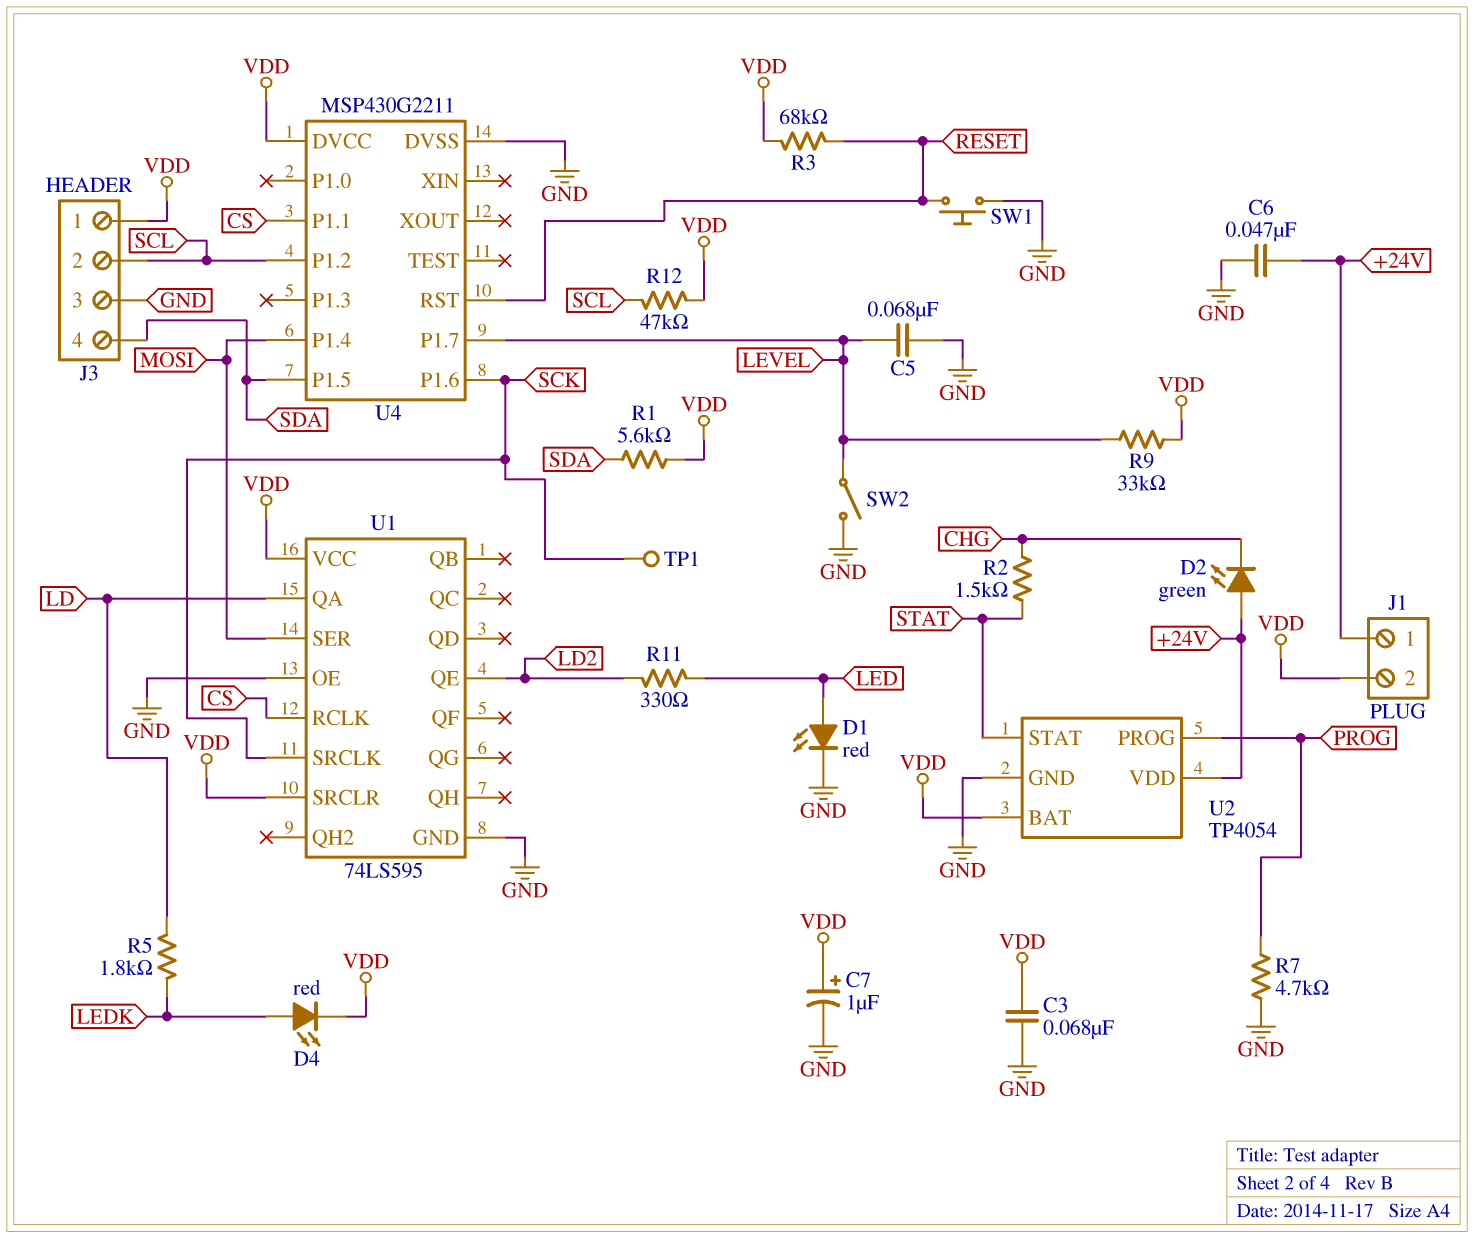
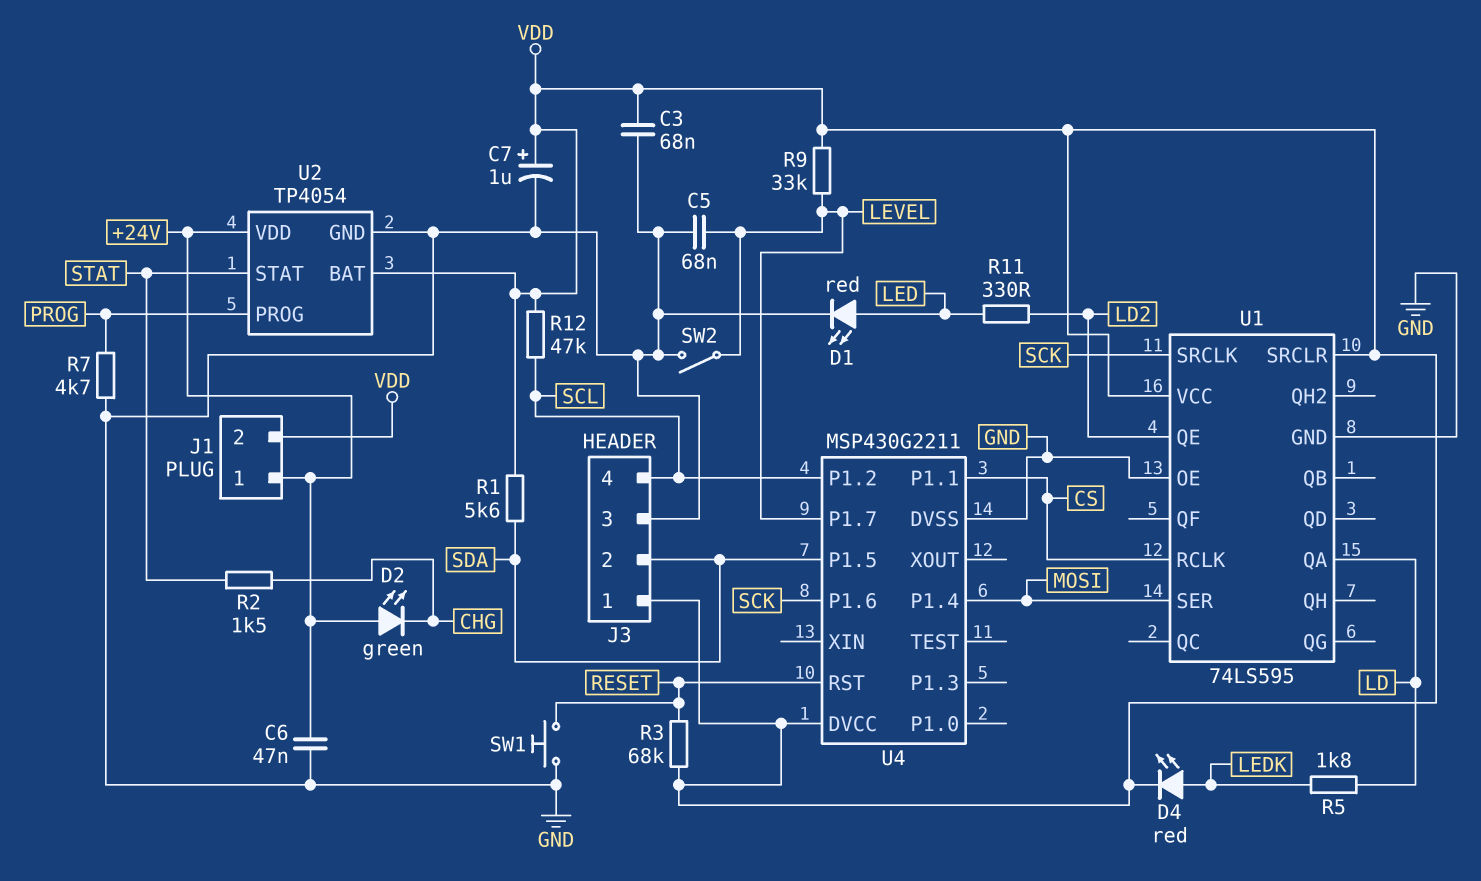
J3 pin 2: SCL -> SDA
J3 pin 4: SDA -> SCL
TP1: test point (SCK) -> none

